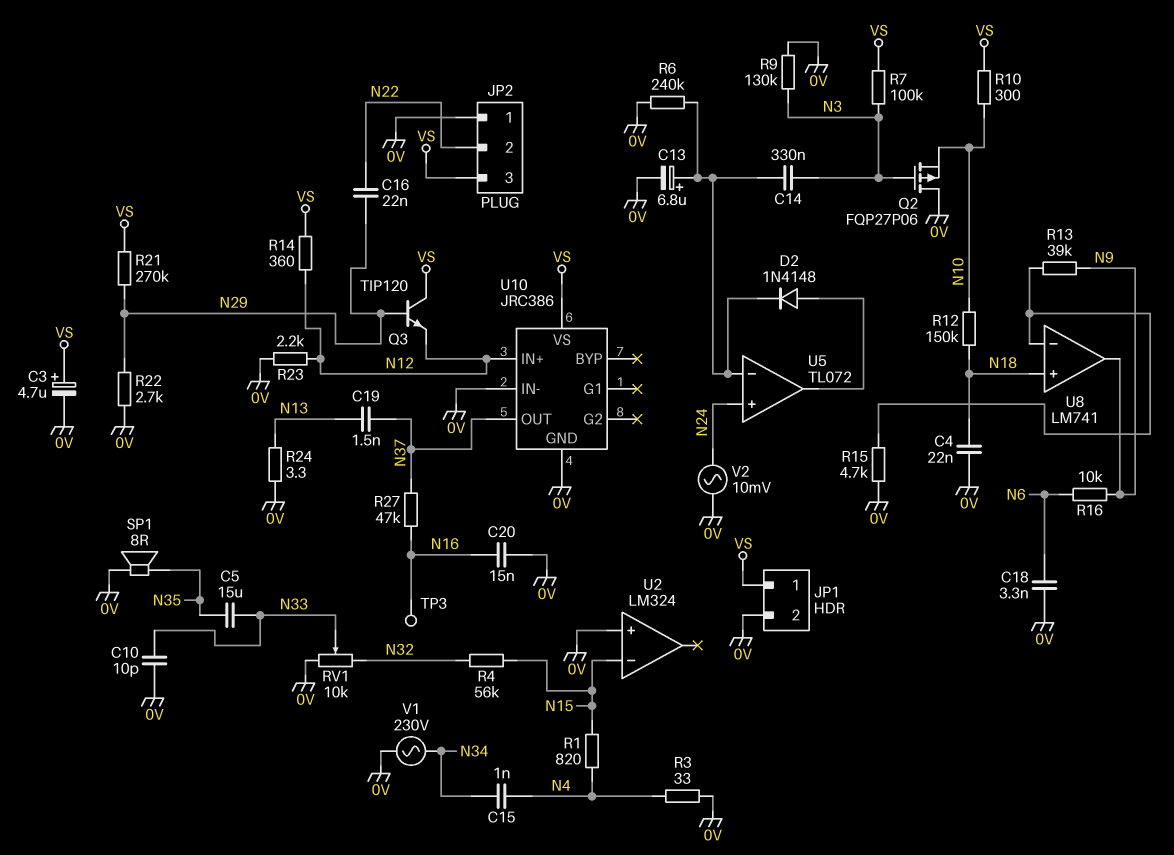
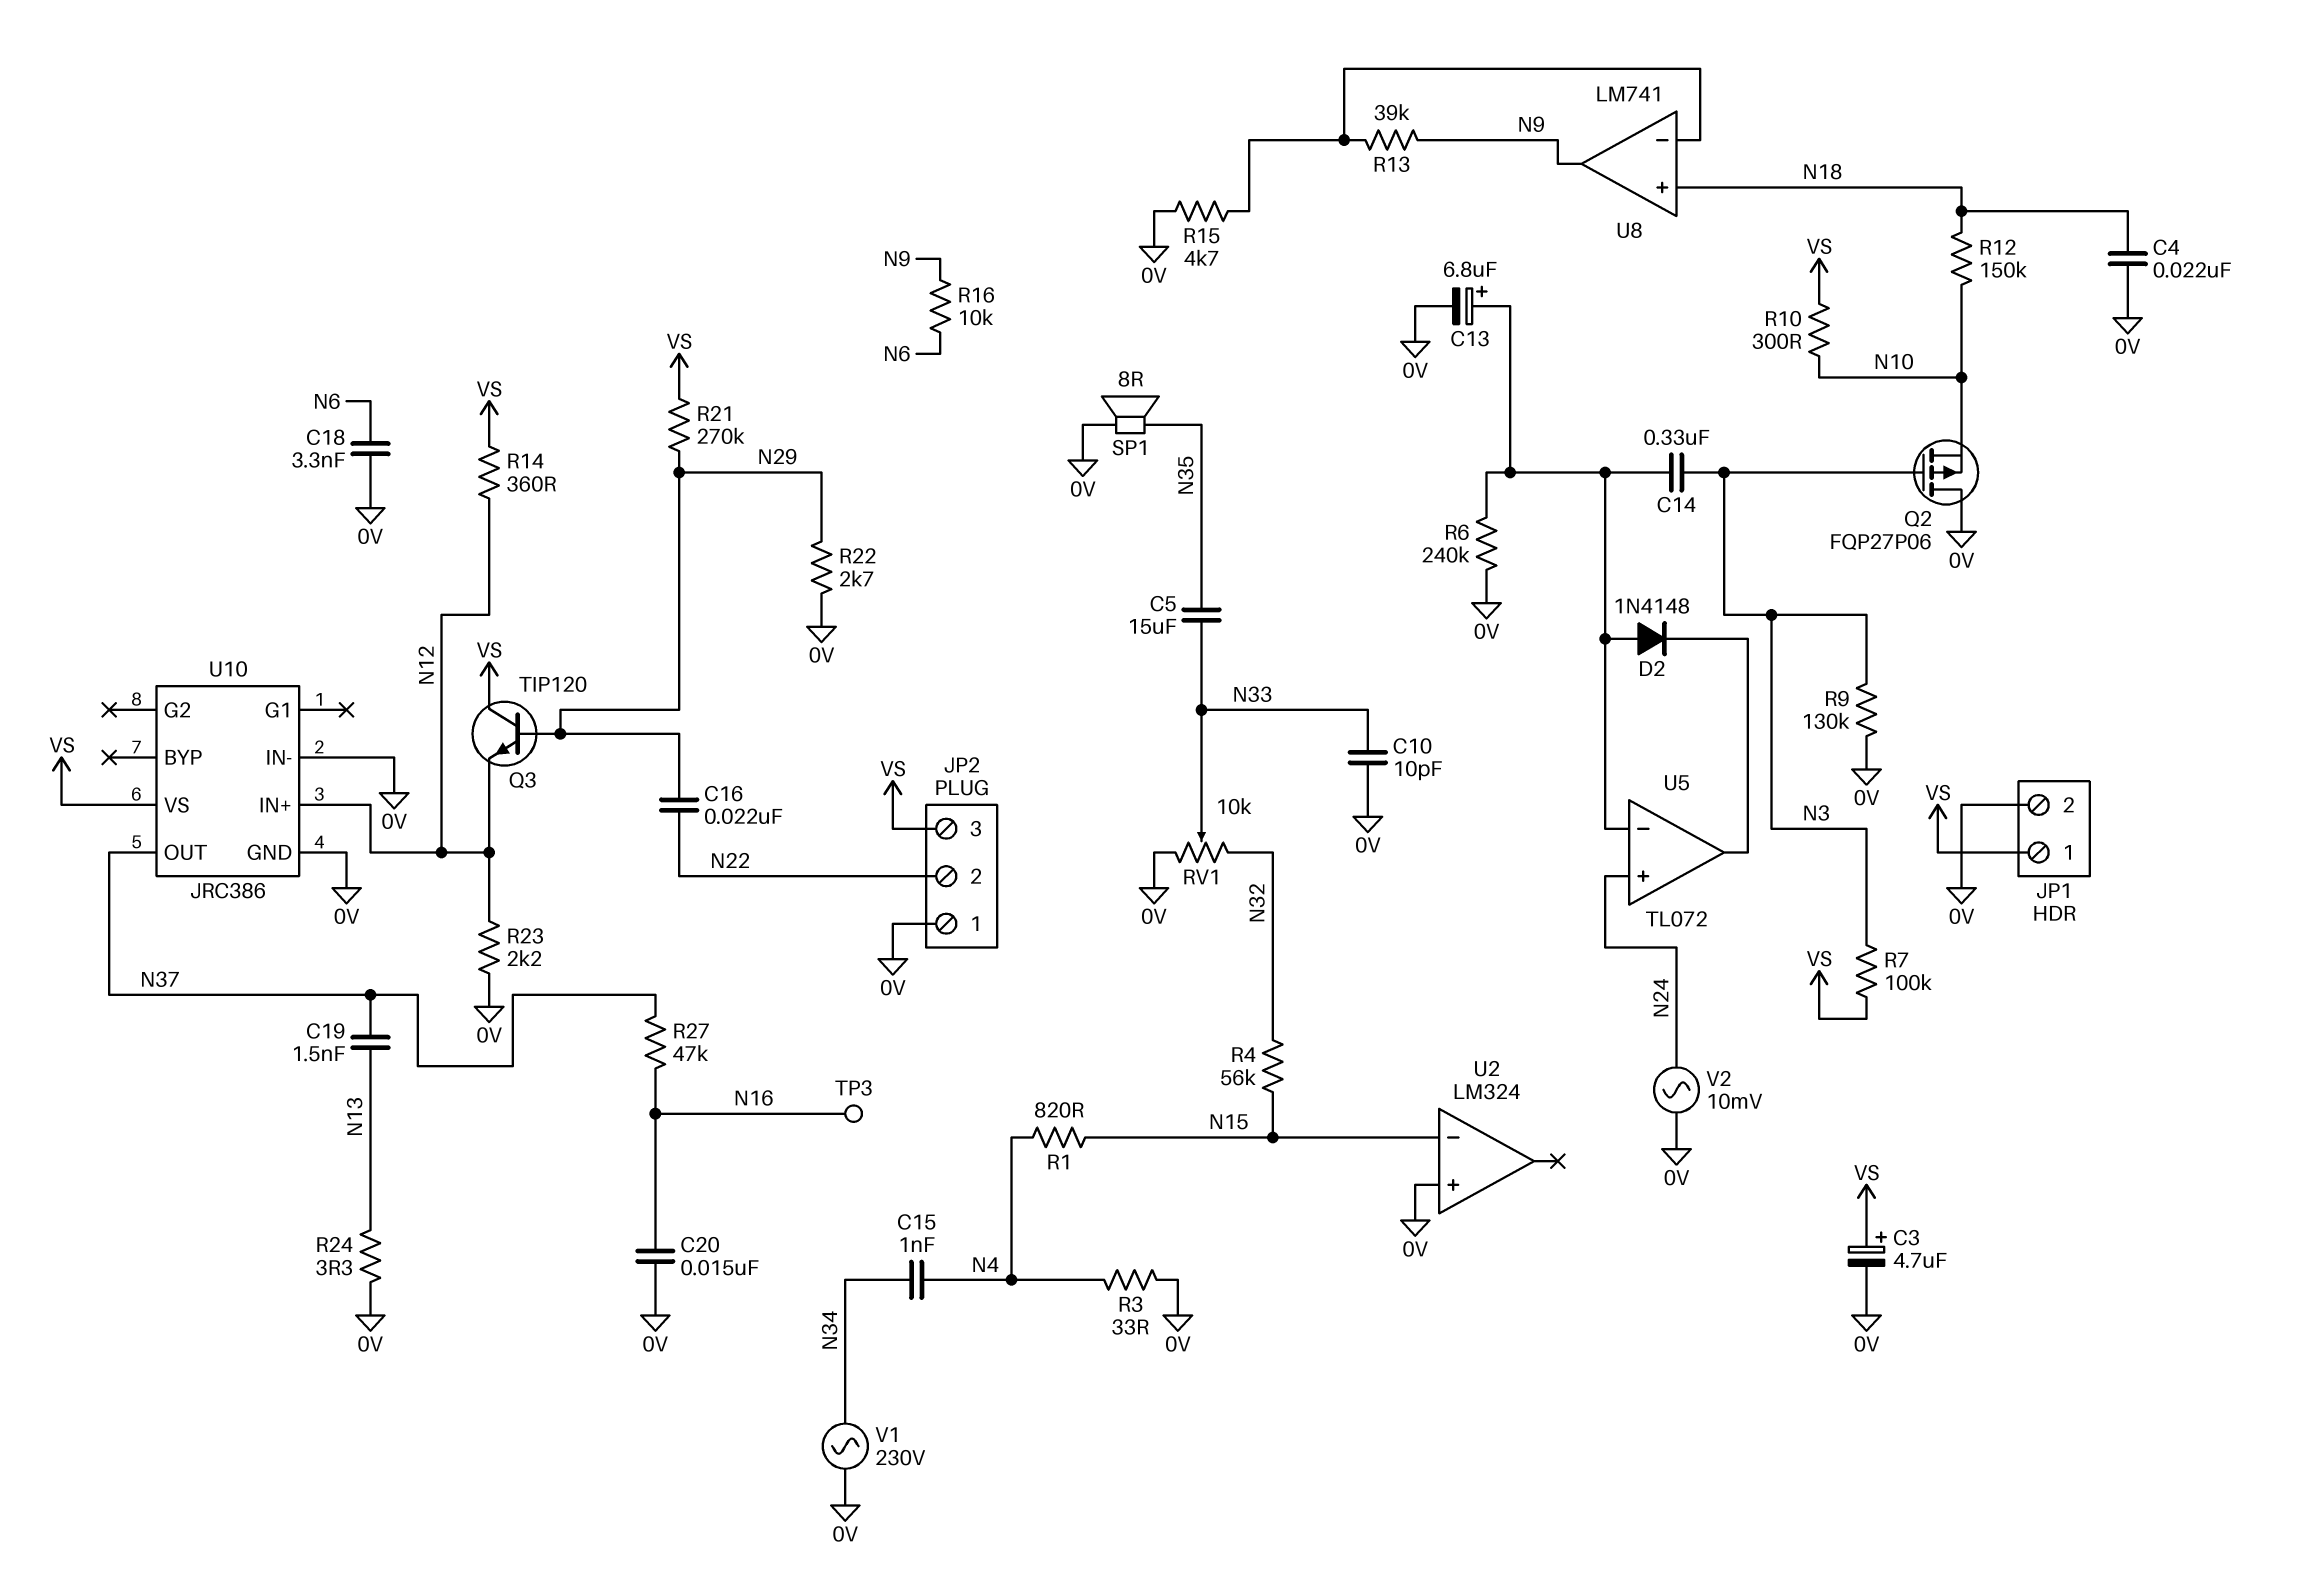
D2: diode 1N4148 (A U5/out, K U5/in-) -> diode 1N4148 (A U5/in-, K U5/out)

